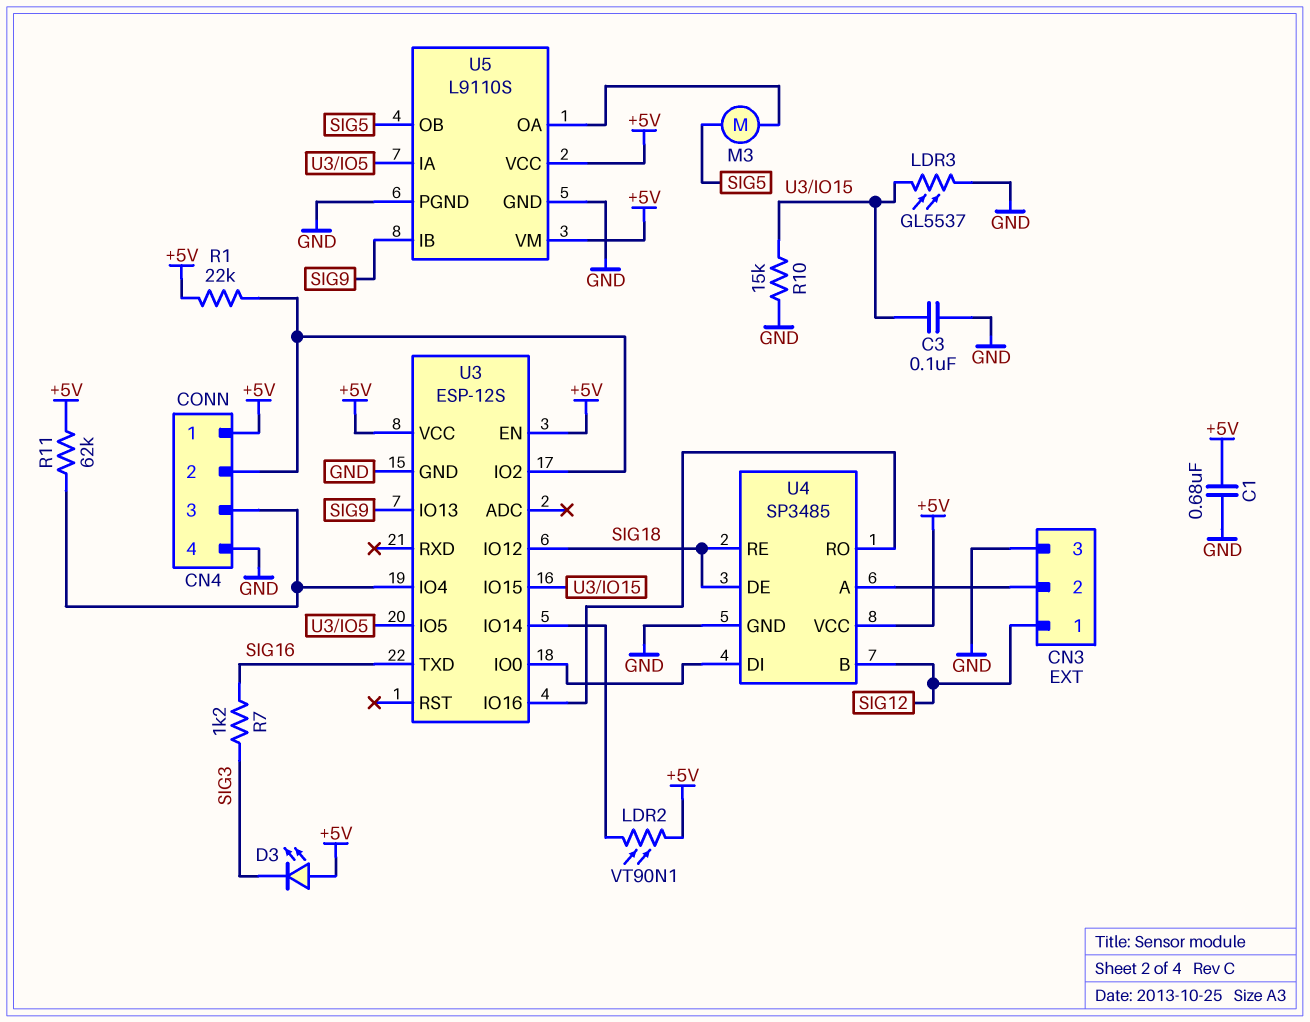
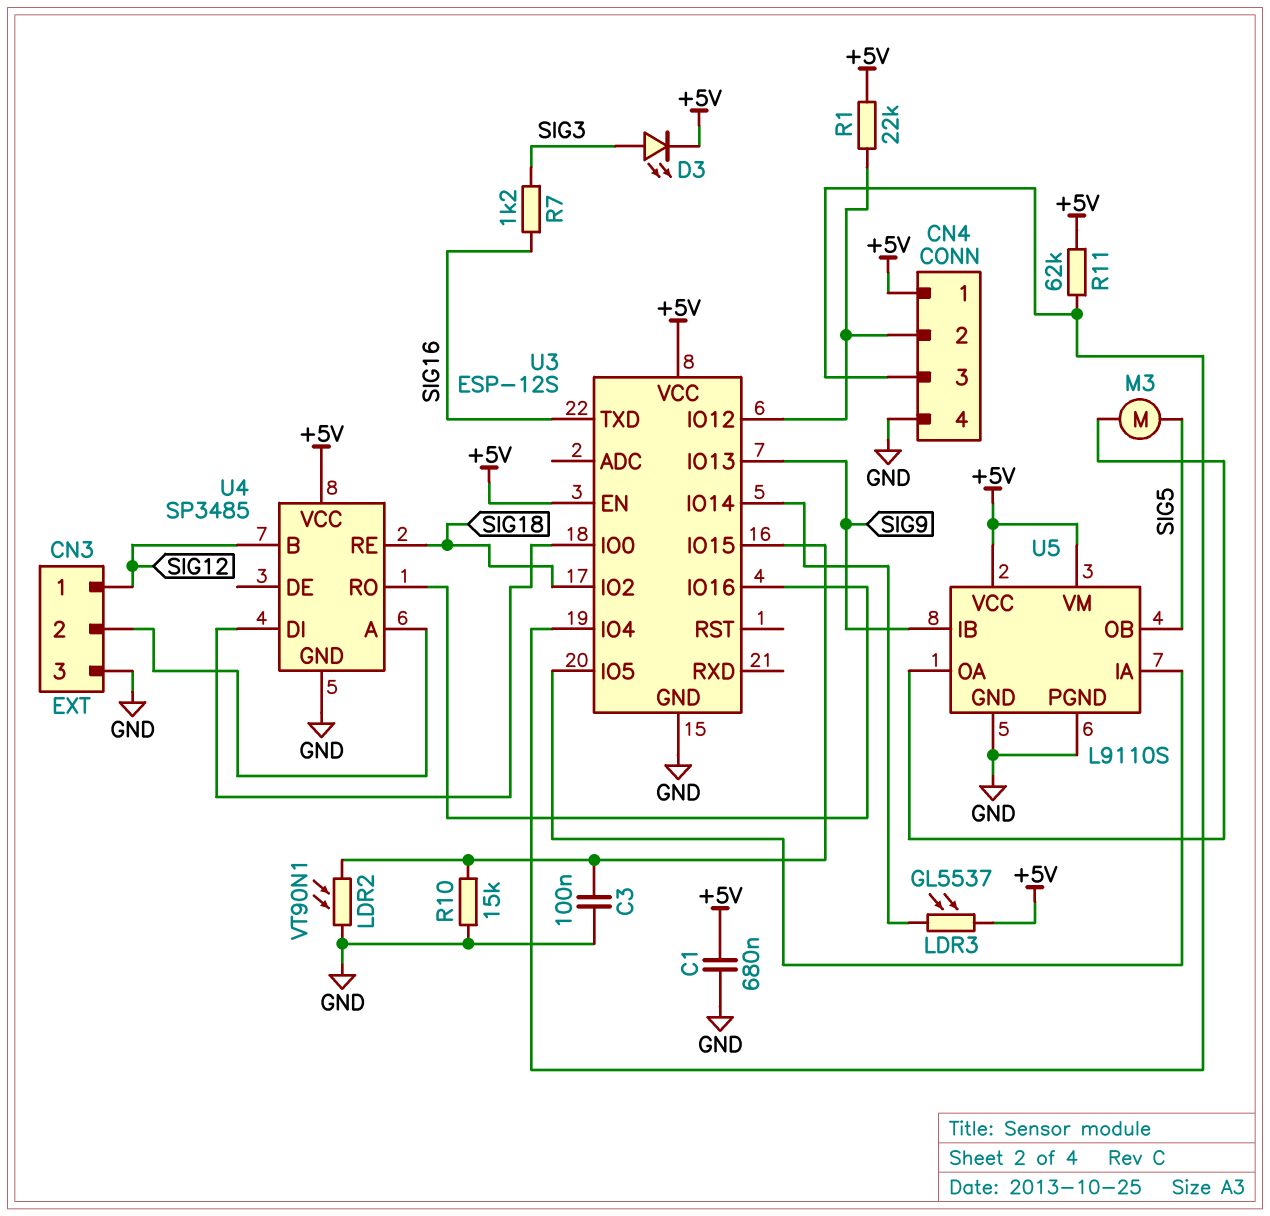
D3: LED (A +5V, K SIG3) -> LED (A SIG3, K +5V)
LDR2: VT90N1 (+5V, U3/IO14) -> VT90N1 (GND, U3/IO15)
LDR3: GL5537 (GND, U3/IO15) -> GL5537 (+5V, U3/IO14)
U3 pin IO2: CN4/2 -> SIG18
U3 pin IO12: SIG18 -> CN4/2
U4 pin DE: SIG18 -> none

